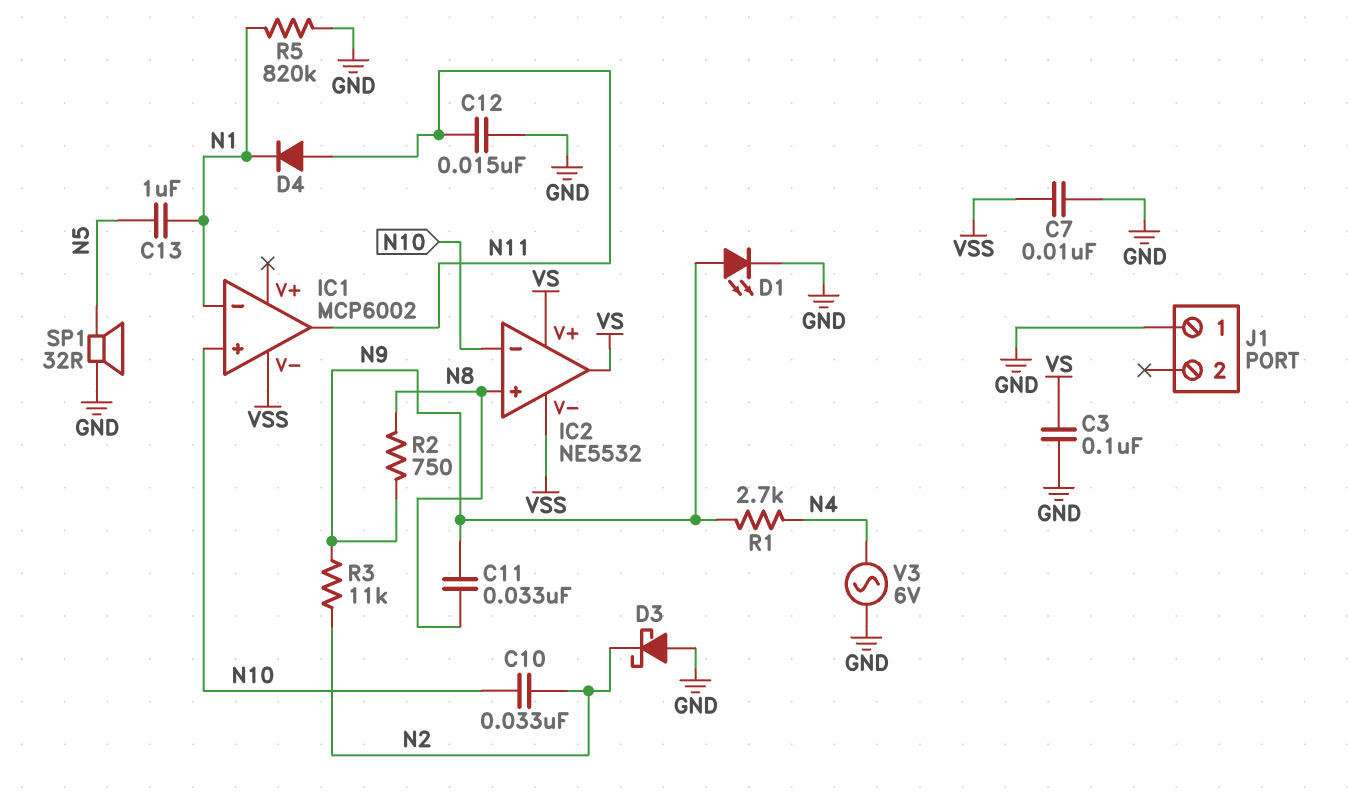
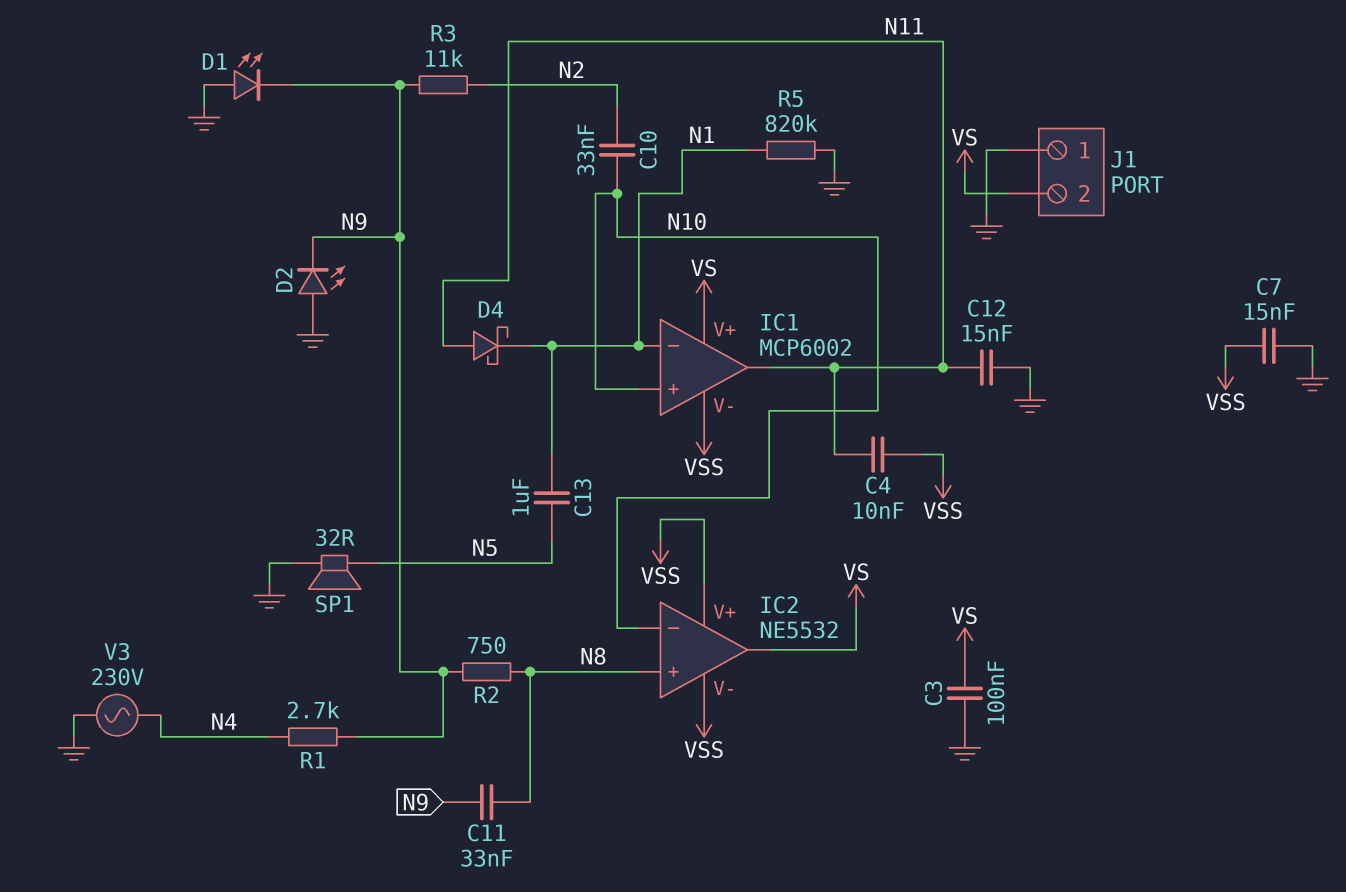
C4: none -> 10nF (N11, VSS)
C7: 10nF (GND, VSS) -> 15nF (GND, VSS)
D1: LED (A N9, K GND) -> LED (A GND, K N9)
D2: none -> LED (A GND, K N9)
D3: schottky (A GND, K N2) -> none
D4: diode (A N11, K N1) -> schottky (A N11, K N1)
IC1 pin V+: none -> VS
IC2 pin V+: VS -> VSS
J1 pin 2: none -> VS
V3: AC 6V (GND, N4) -> AC 230V (GND, N4)

